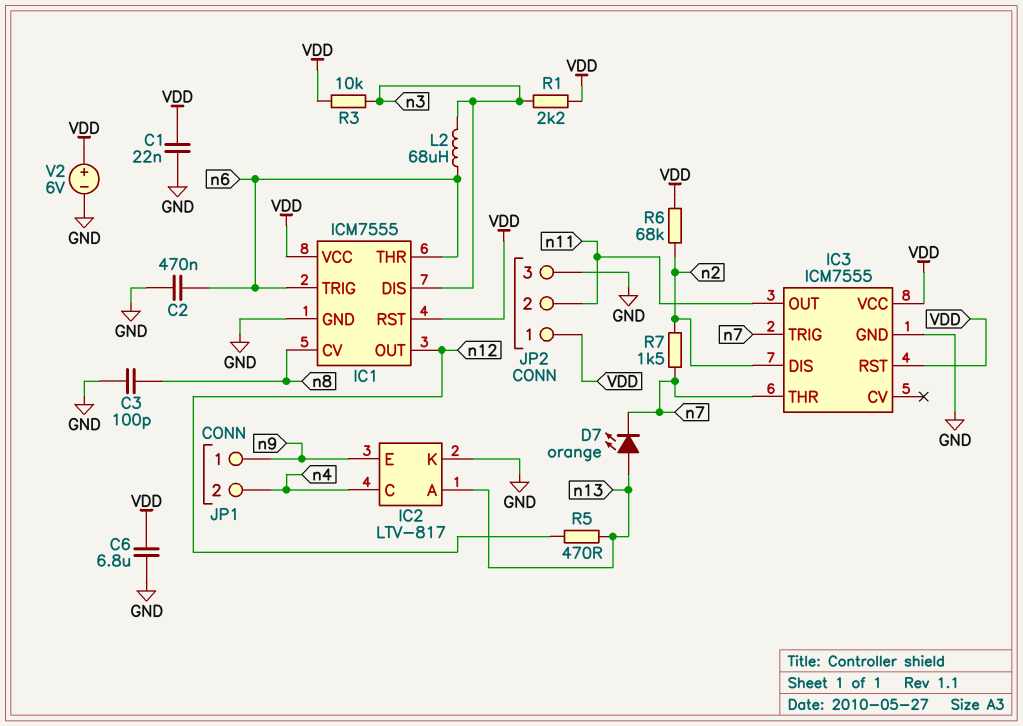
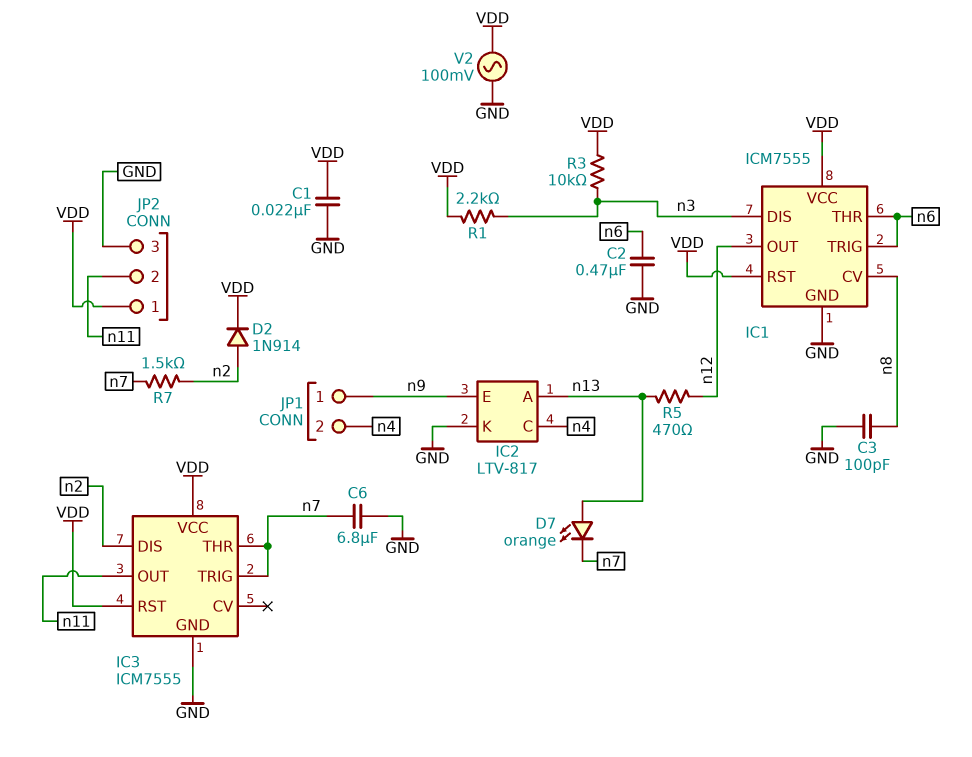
C6: 6.8uF (GND, VDD) -> 6.8uF (GND, n7)
D2: none -> diode 1N914 (A n2, K VDD)
L2: 68uH (n3, n6) -> none
R6: 68k (VDD, n2) -> none
V2: 6V (plus VDD, minus GND) -> AC 100mV (GND, VDD)

